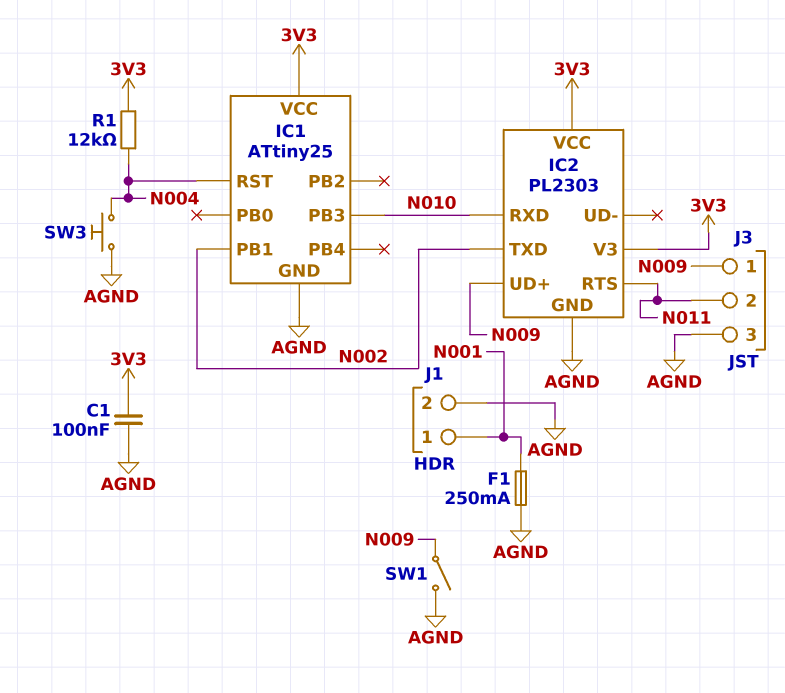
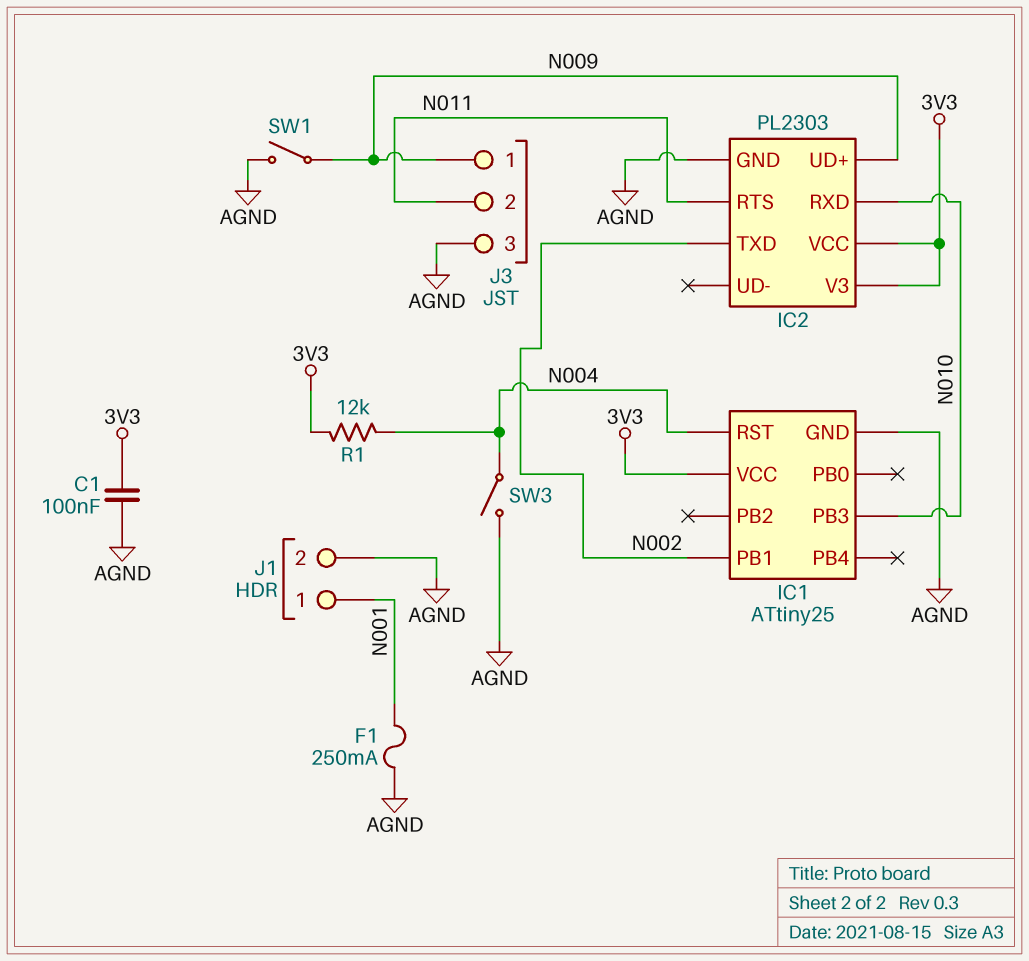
SW3: button (AGND, N004) -> switch (AGND, N004)

